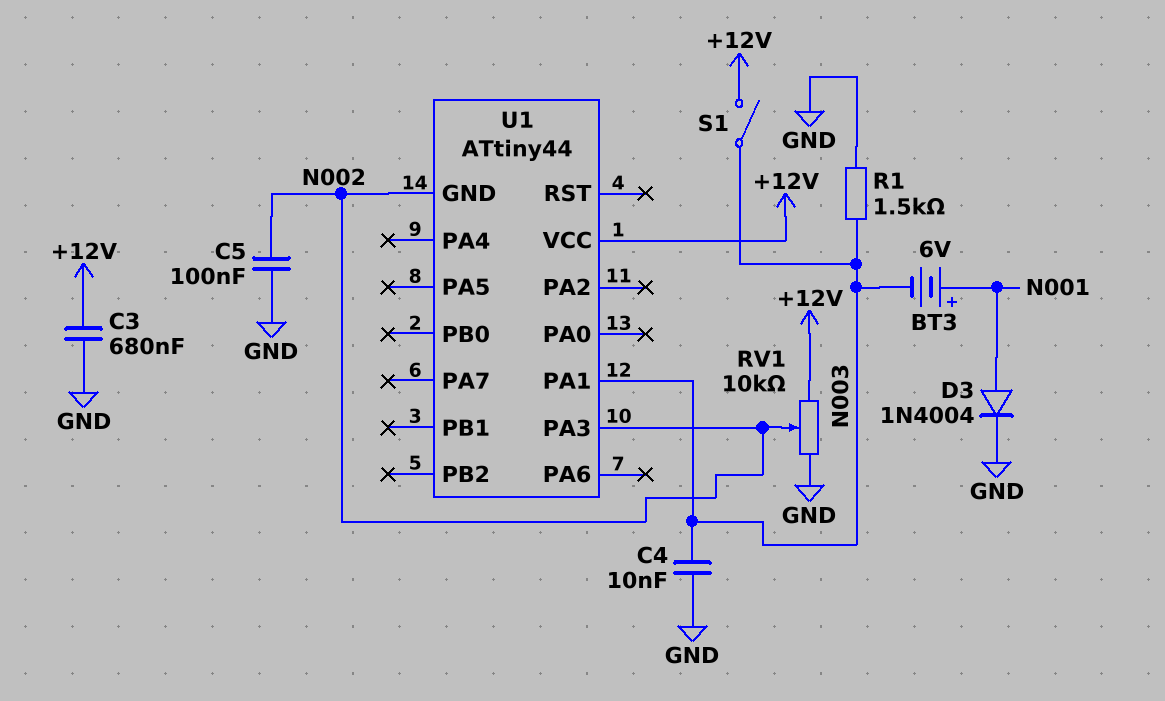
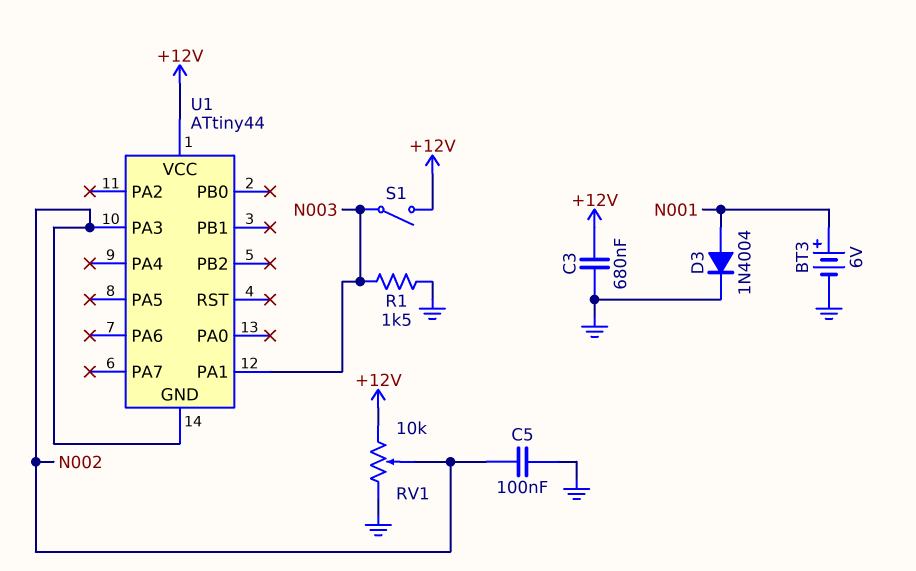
BT3: 6V (plus N001, minus N003) -> 6V (plus N001, minus GND)
C4: 10nF (GND, N003) -> none

